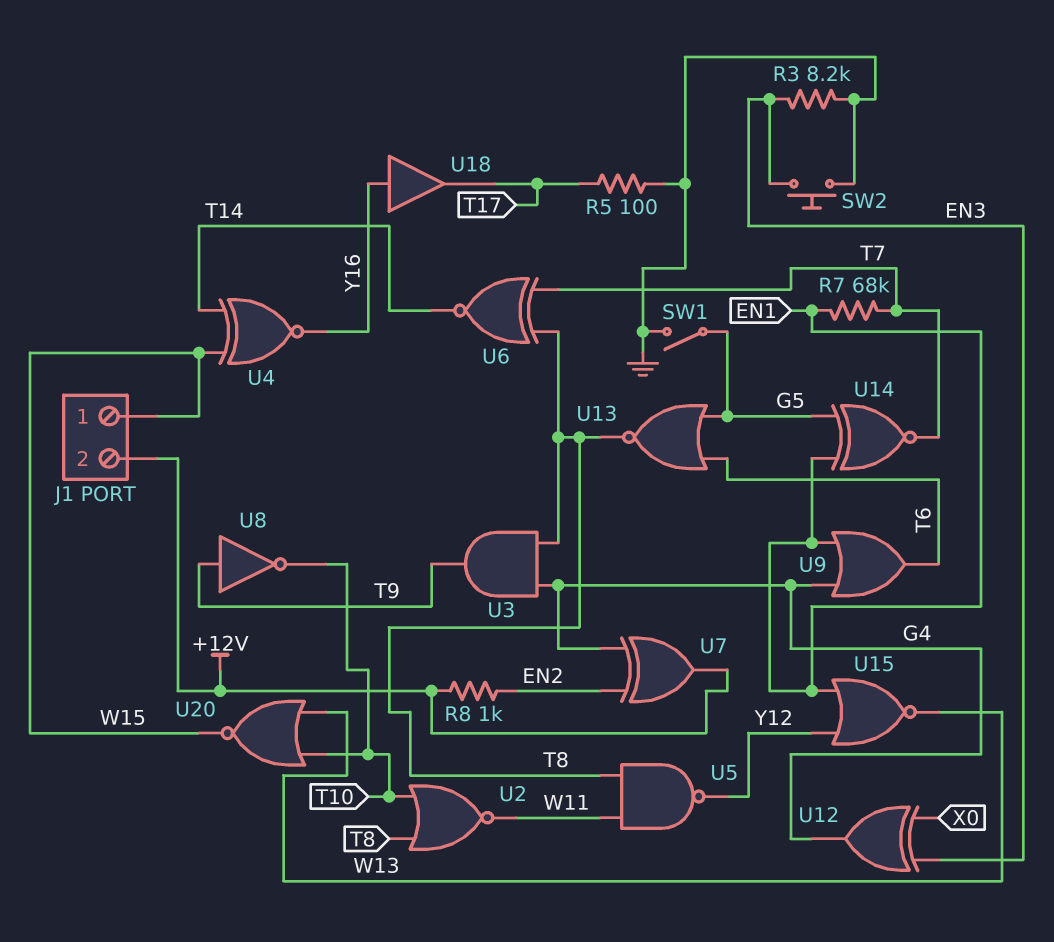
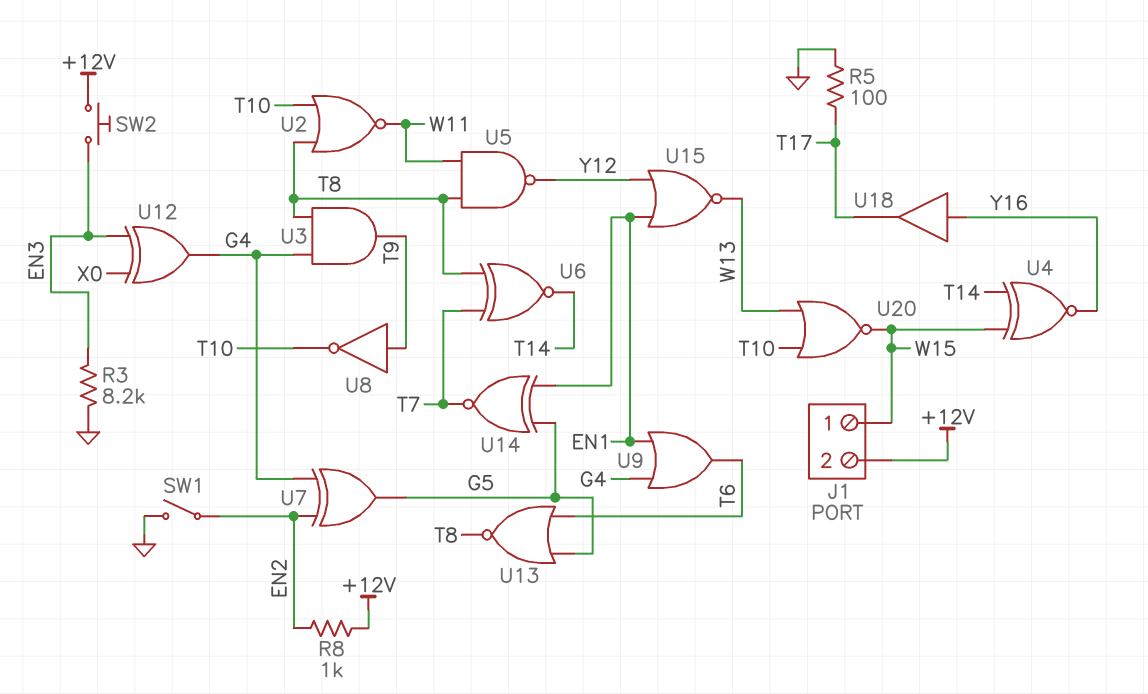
R7: 68k (EN1, T7) -> none
SW1: switch (G5, GND) -> switch (EN2, GND)
SW2: button (EN3, GND) -> button (+12V, EN3)
U7: XOR (in EN2, in G4, out +12V) -> XOR (in EN2, in G4, out G5)

